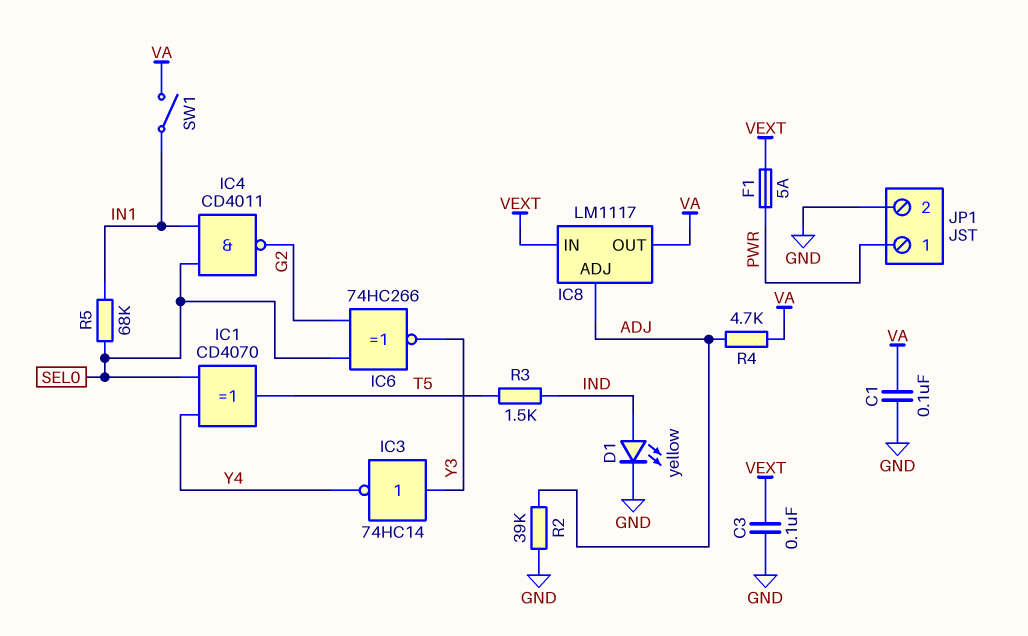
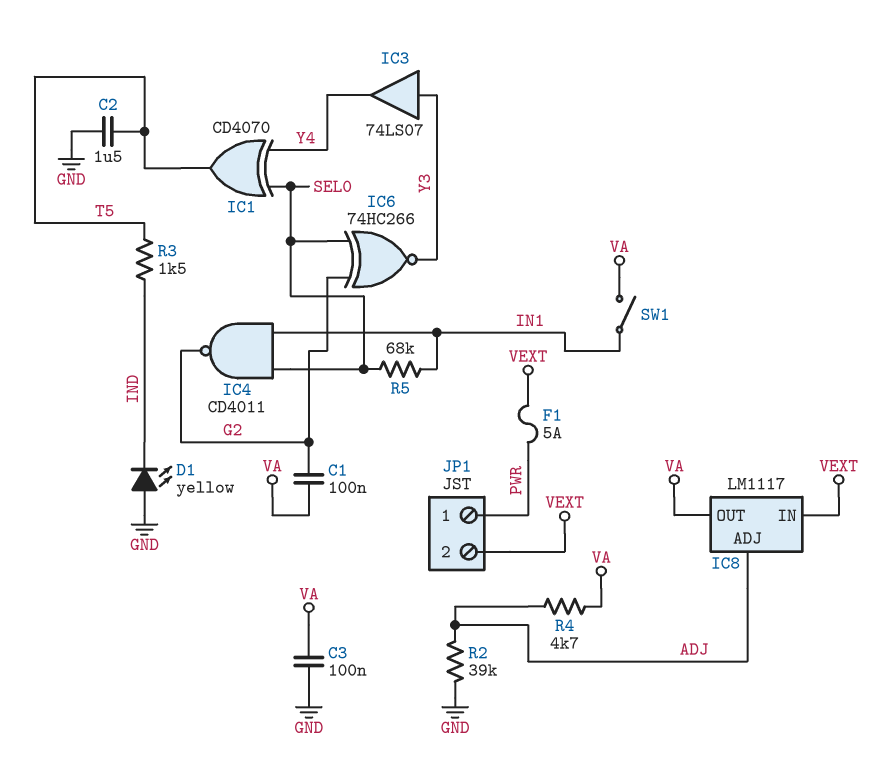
C1: 100nF (GND, VA) -> 100nF (G2, VA)
C2: none -> 1.5uF (GND, T5)
C3: 100nF (GND, VEXT) -> 100nF (GND, VA)
D1: LED yellow (A IND, K GND) -> LED yellow (A GND, K IND)
IC3: NOT 74HC14 (in Y3, out Y4) -> buffer 74LS07 (in Y3, out Y4)
JP1 pin 2: GND -> VEXT

